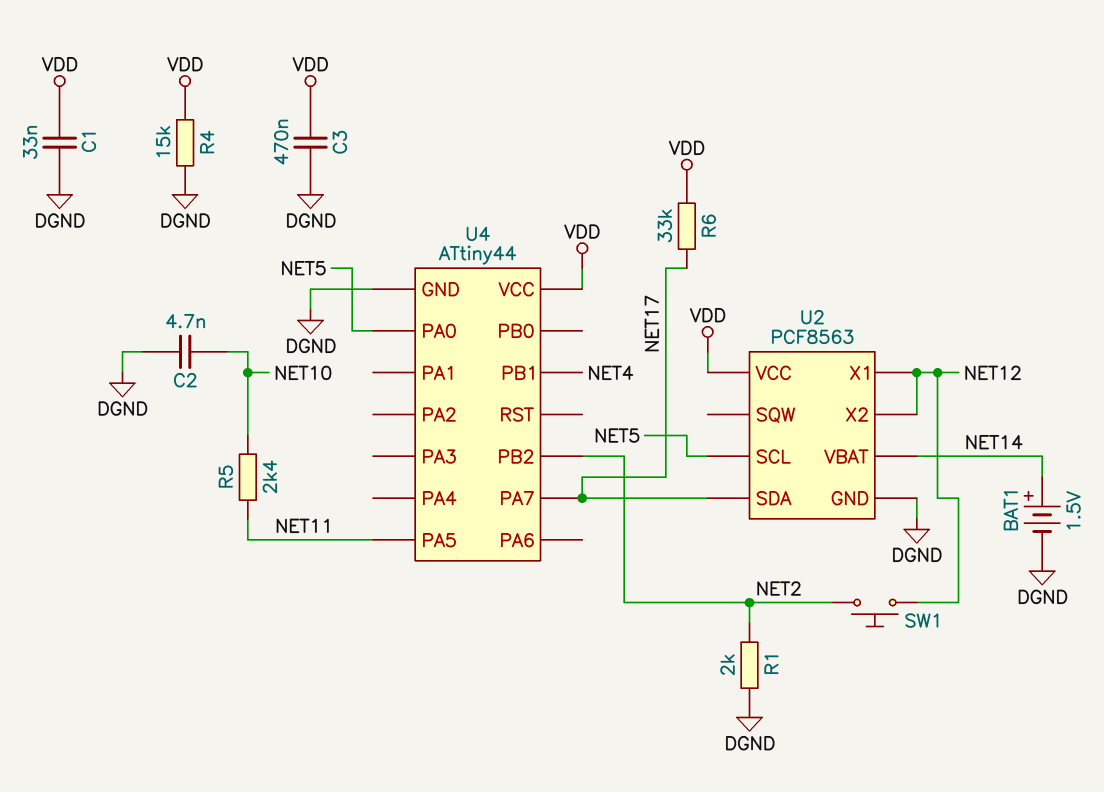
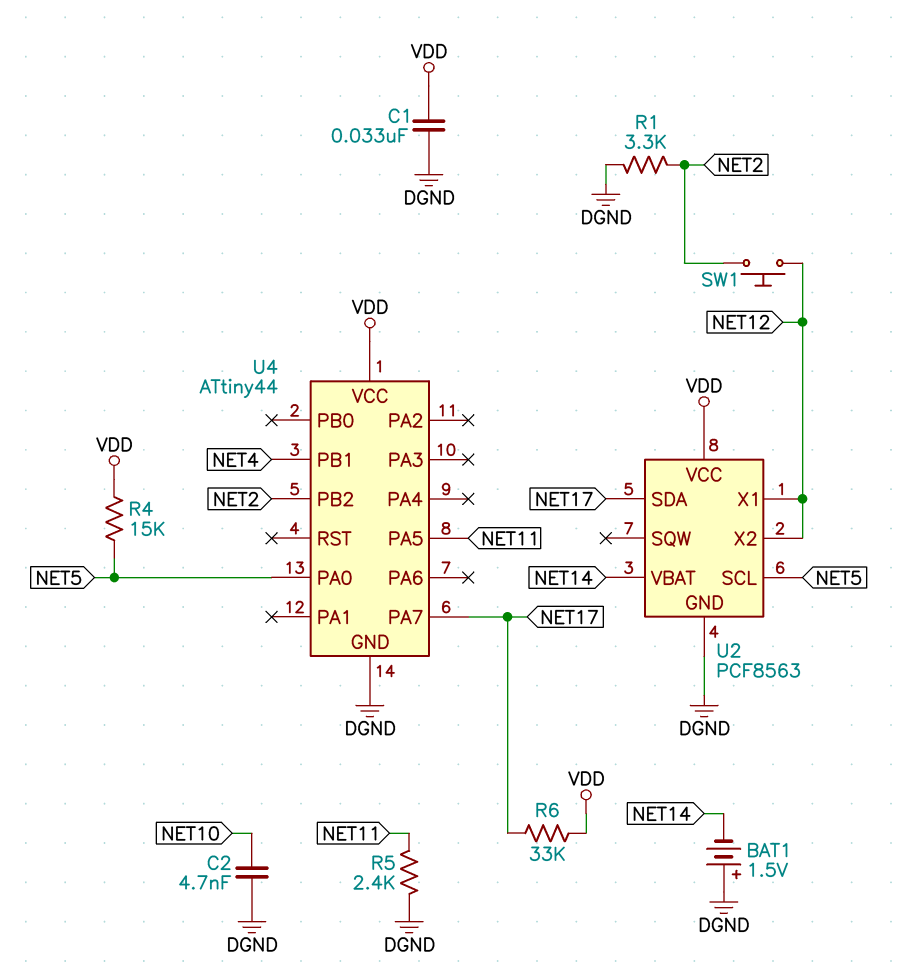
BAT1: 1.5V (plus NET14, minus DGND) -> 1.5V (plus DGND, minus NET14)
C3: 470nF (DGND, VDD) -> none
R1: 2k (DGND, NET2) -> 3.3k (DGND, NET2)
R4: 15k (DGND, VDD) -> 15k (NET5, VDD)
R5: 2.4k (NET10, NET11) -> 2.4k (DGND, NET11)

